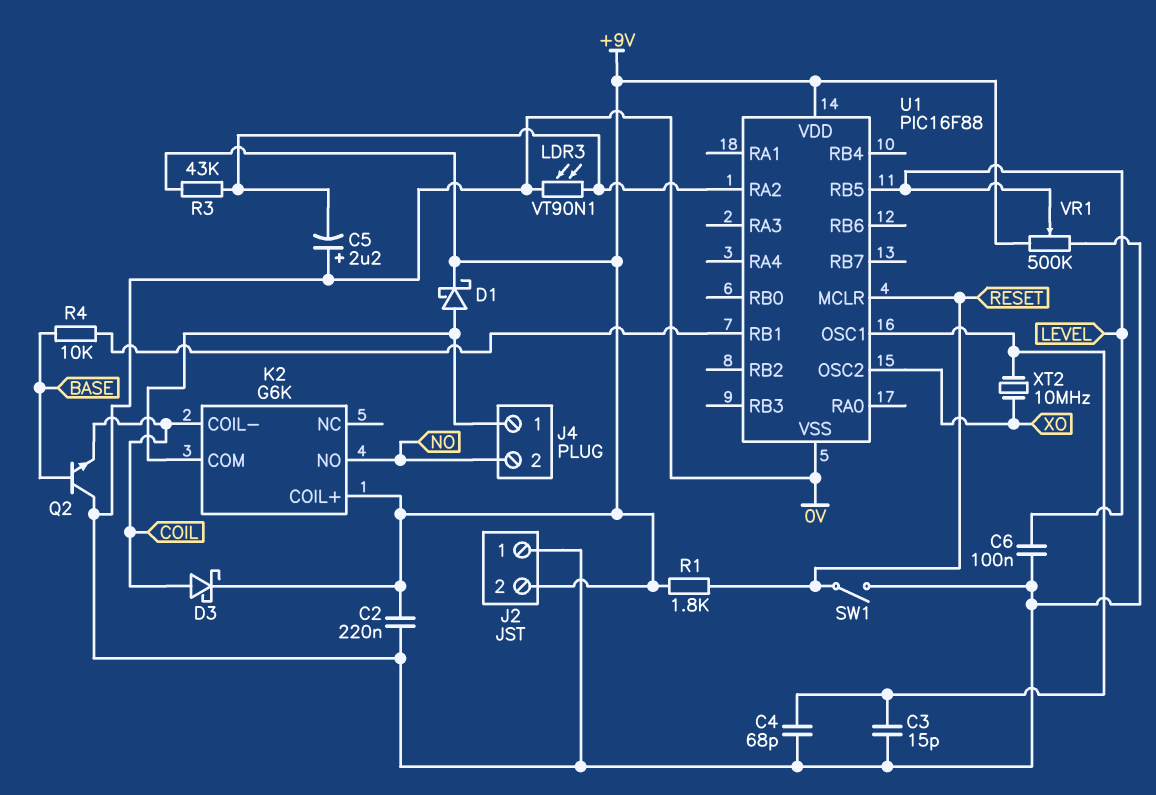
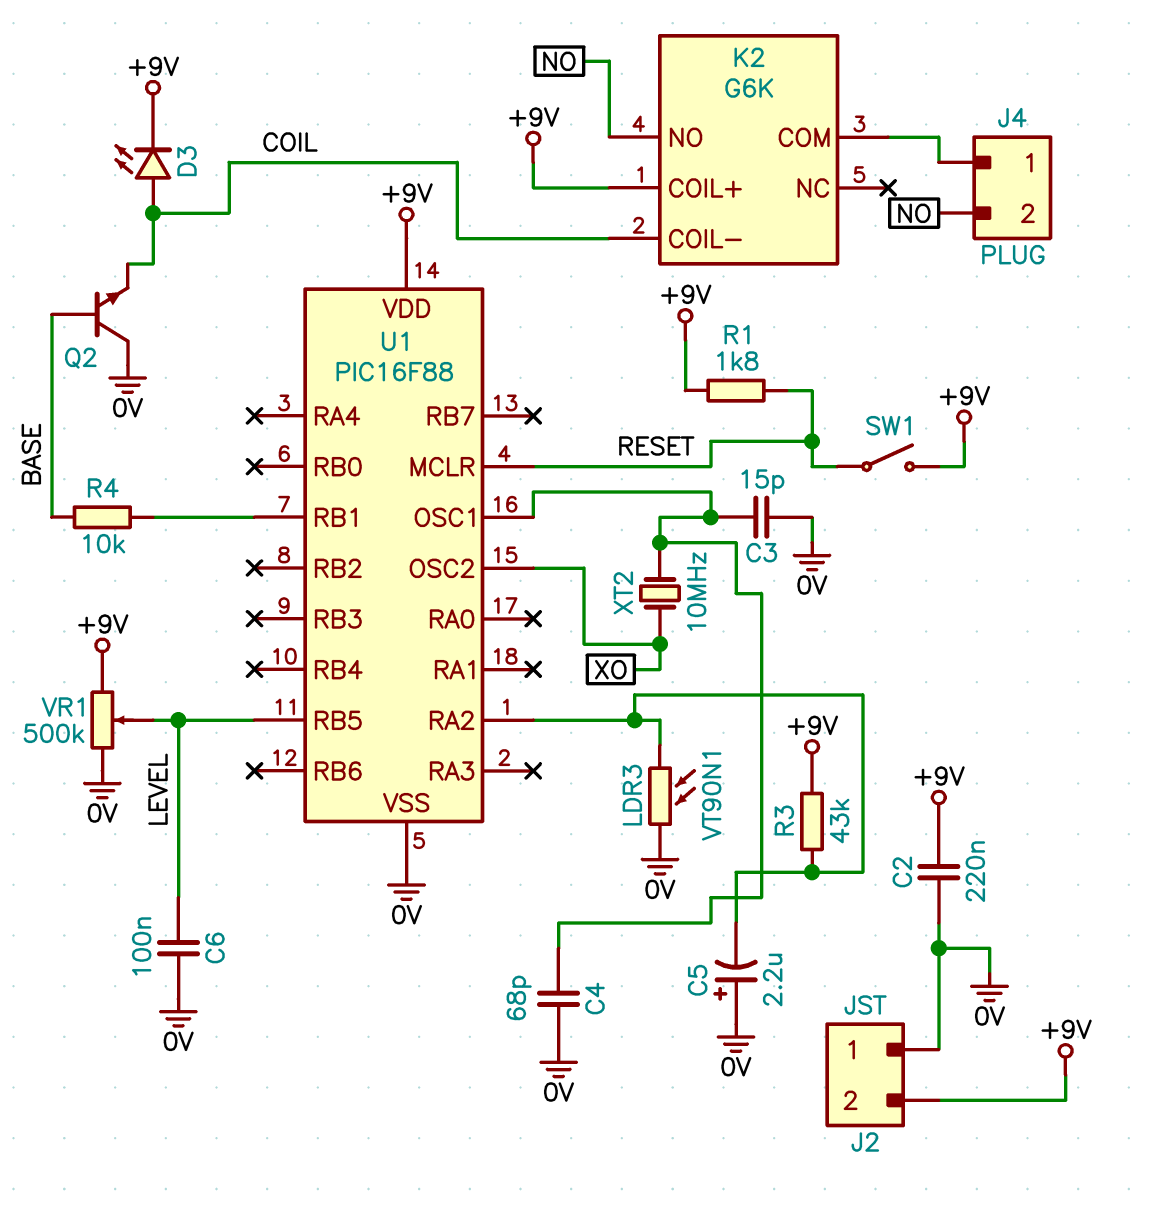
D1: schottky (A J4/1, K +9V) -> none
D3: schottky (A COIL, K +9V) -> LED (A COIL, K +9V)
SW1: switch (0V, RESET) -> switch (+9V, RESET)

